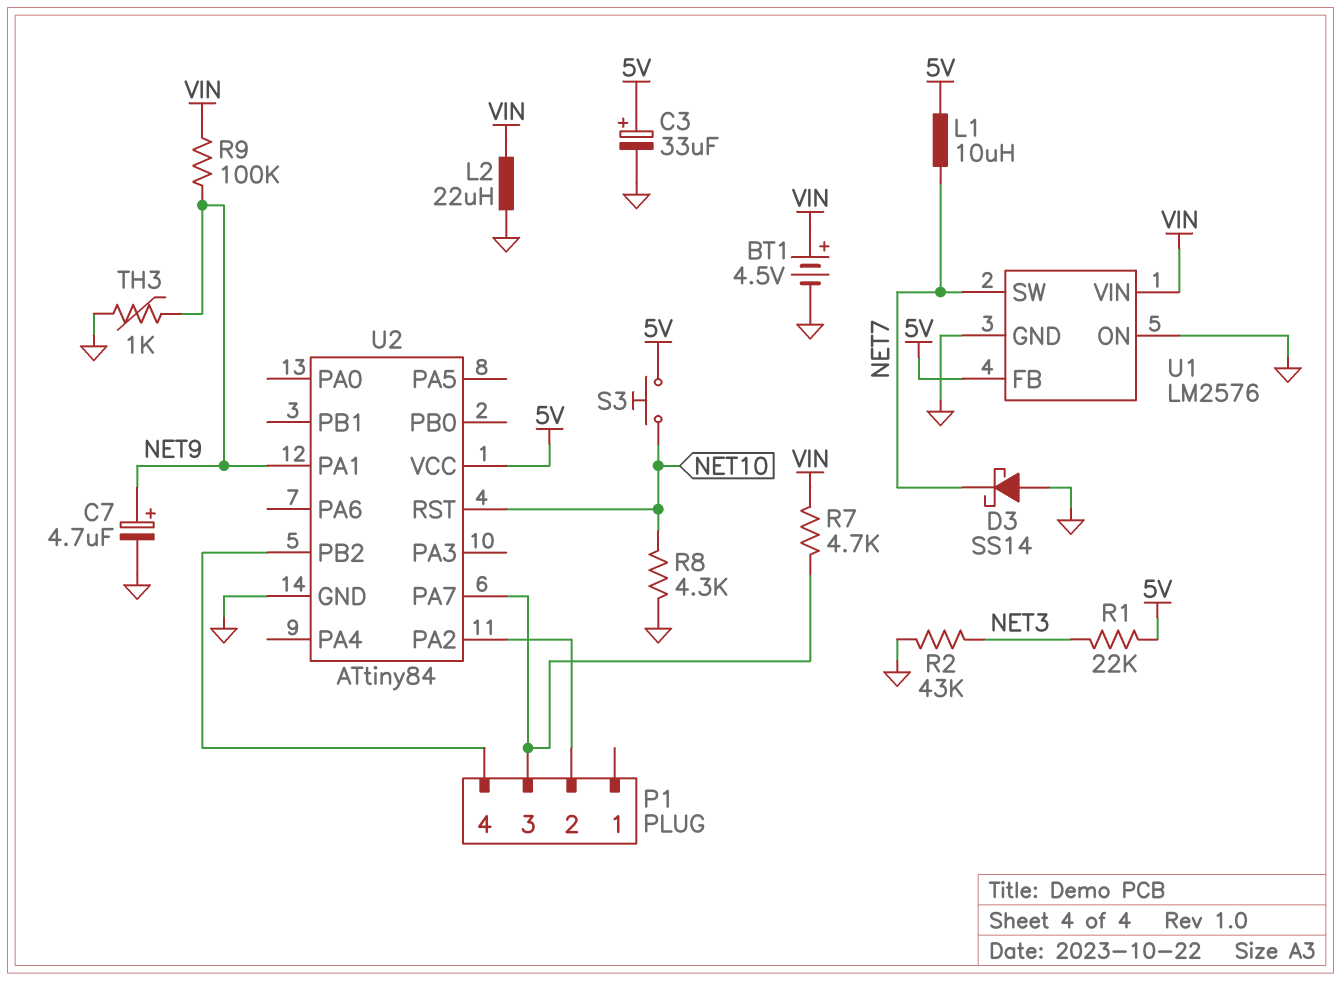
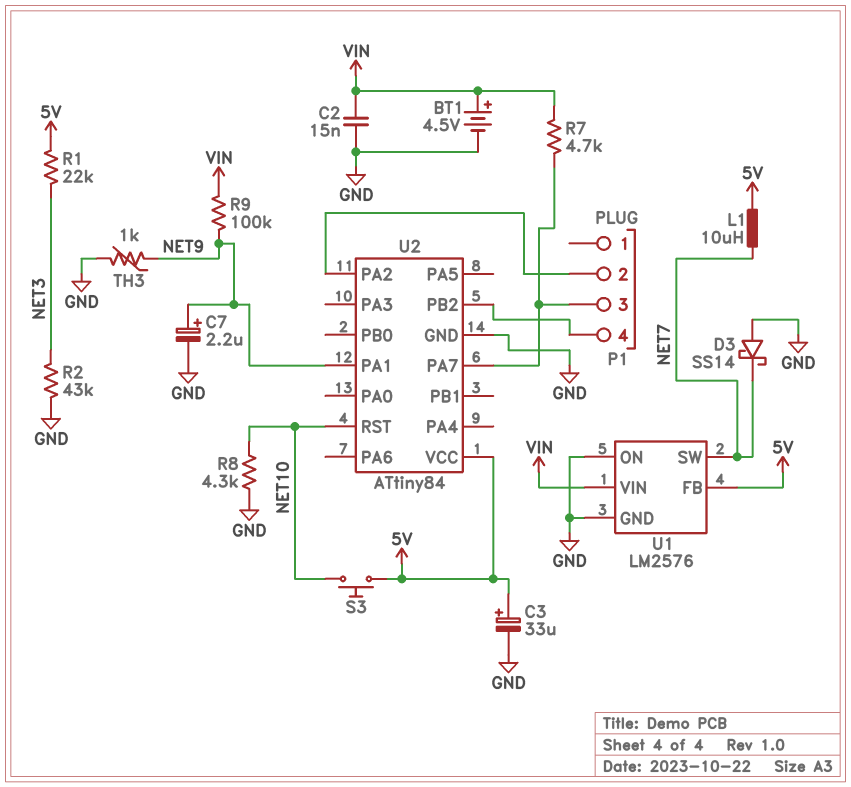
C2: none -> 15nF (GND, VIN)
C7: 4.7uF (plus NET9, minus GND) -> 2.2uF (plus NET9, minus GND)
L2: 22uH (GND, VIN) -> none

